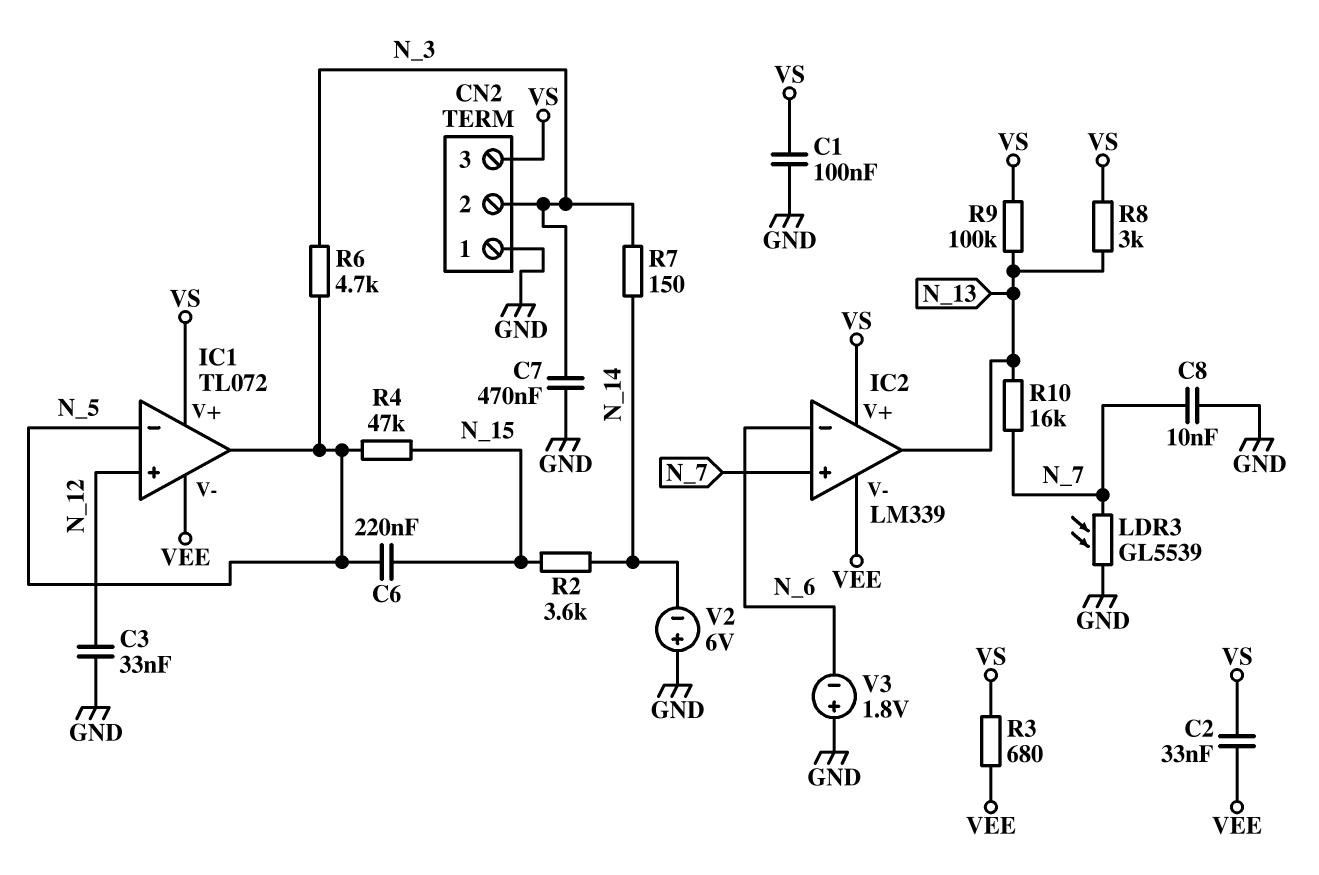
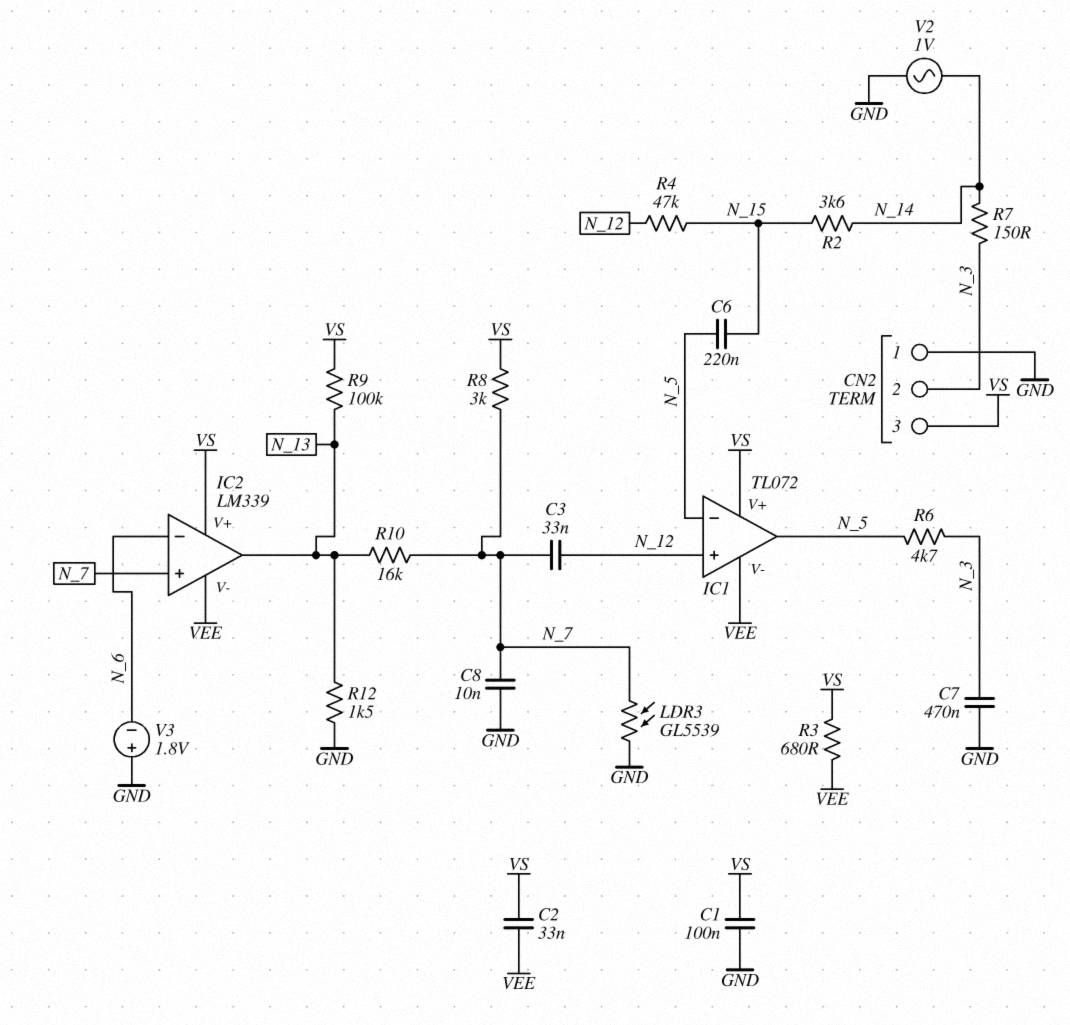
C3: 33nF (GND, N_12) -> 33nF (N_7, N_12)
R4: 47k (N_5, N_15) -> 47k (N_12, N_15)
R8: 3k (N_13, VS) -> 3k (N_7, VS)
R12: none -> 1.5k (GND, N_13)
V2: 6V (plus GND, minus N_14) -> AC 1V (GND, N_14)

